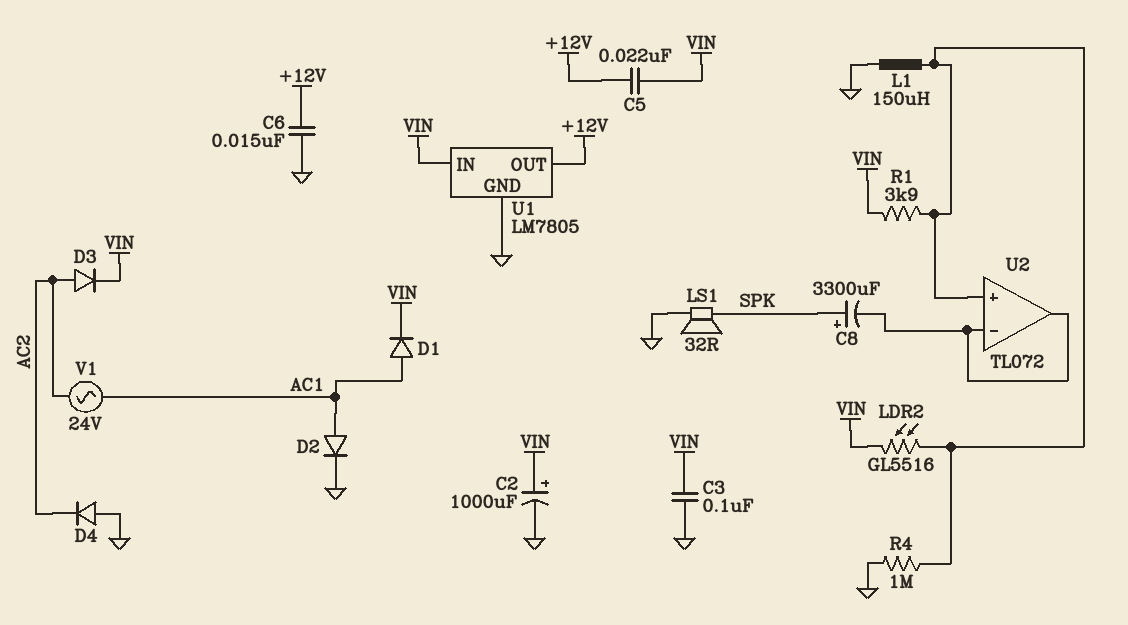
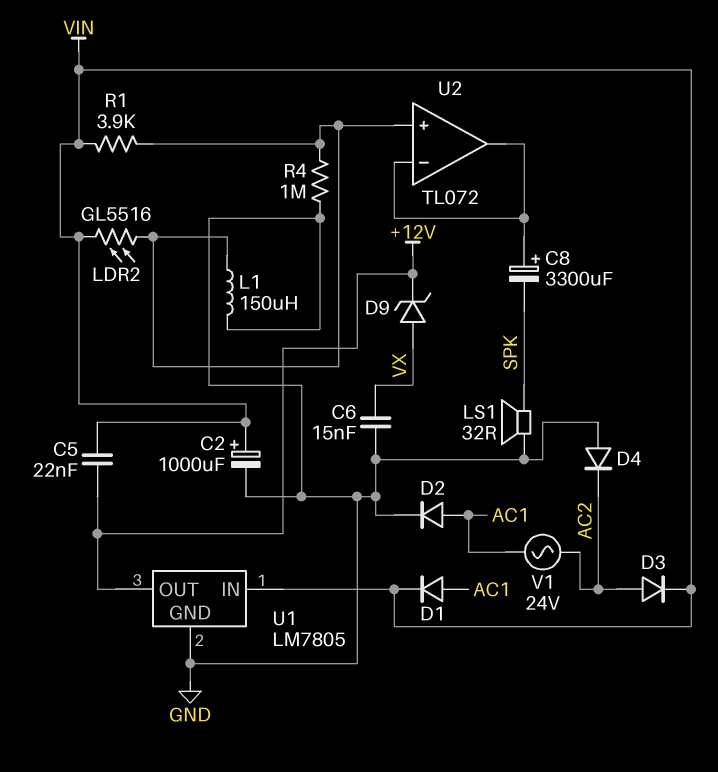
C3: 100nF (GND, VIN) -> none
C6: 15nF (+12V, GND) -> 15nF (GND, VX)
C8: 3300uF (plus SPK, minus U2/in-) -> 3300uF (plus U2/in-, minus SPK)
D9: none -> zener (A VX, K +12V)

